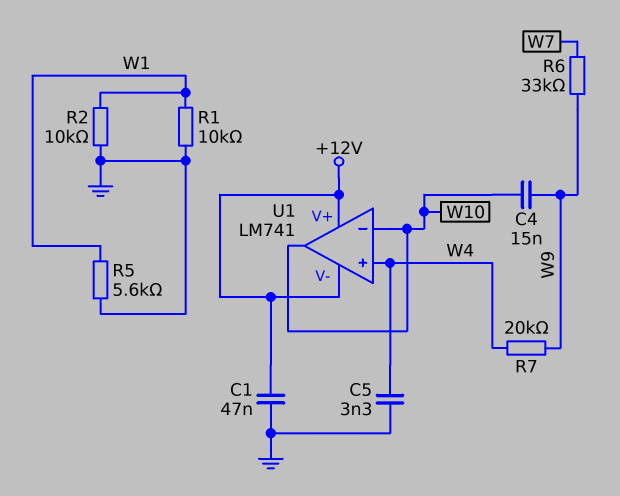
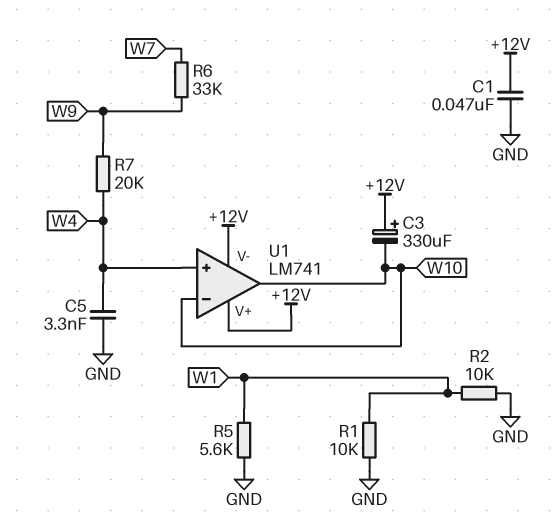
C3: none -> 330uF (plus +12V, minus W10)
C4: 15nF (W9, W10) -> none

